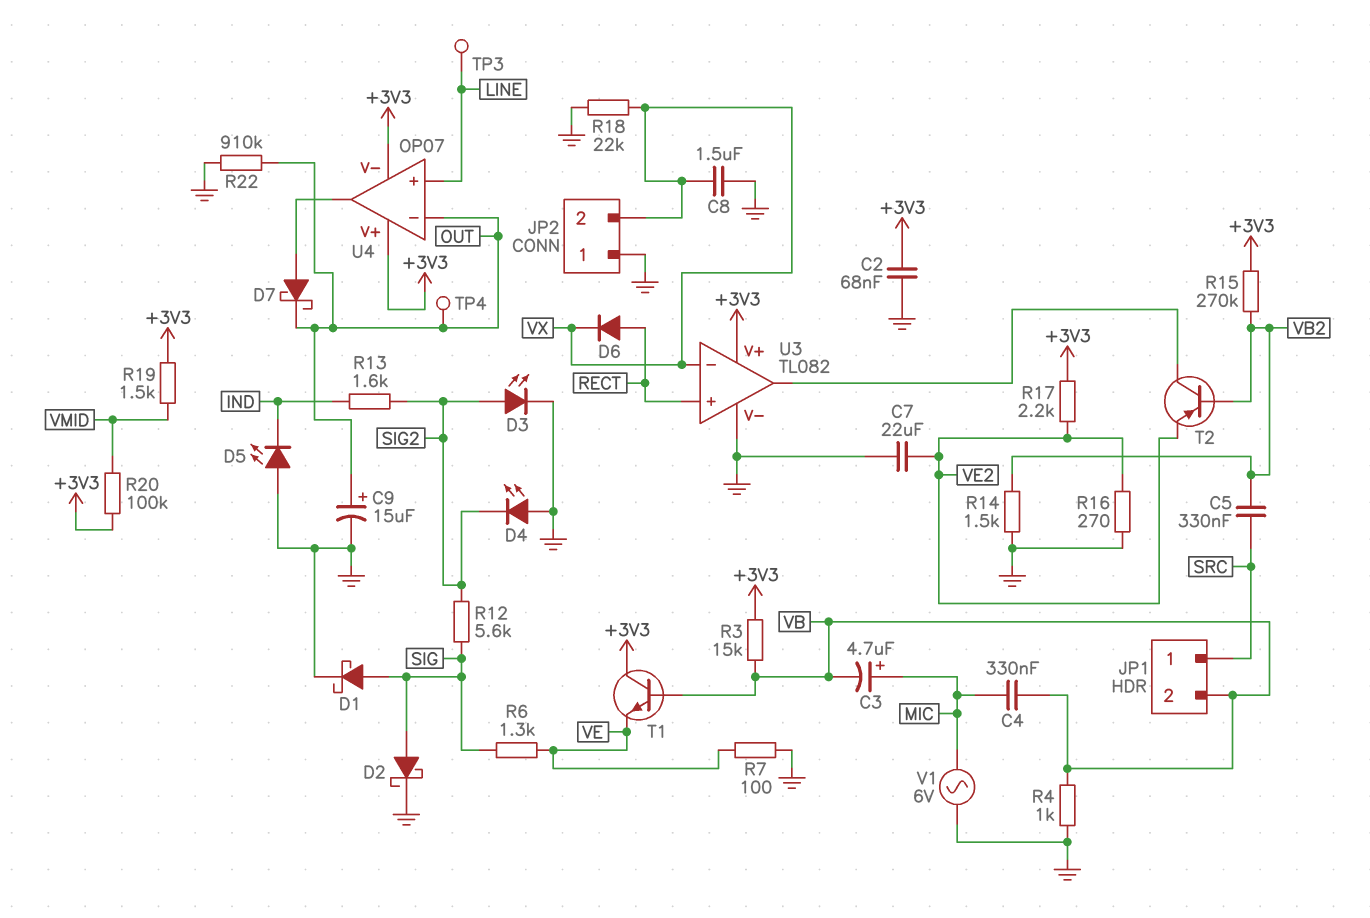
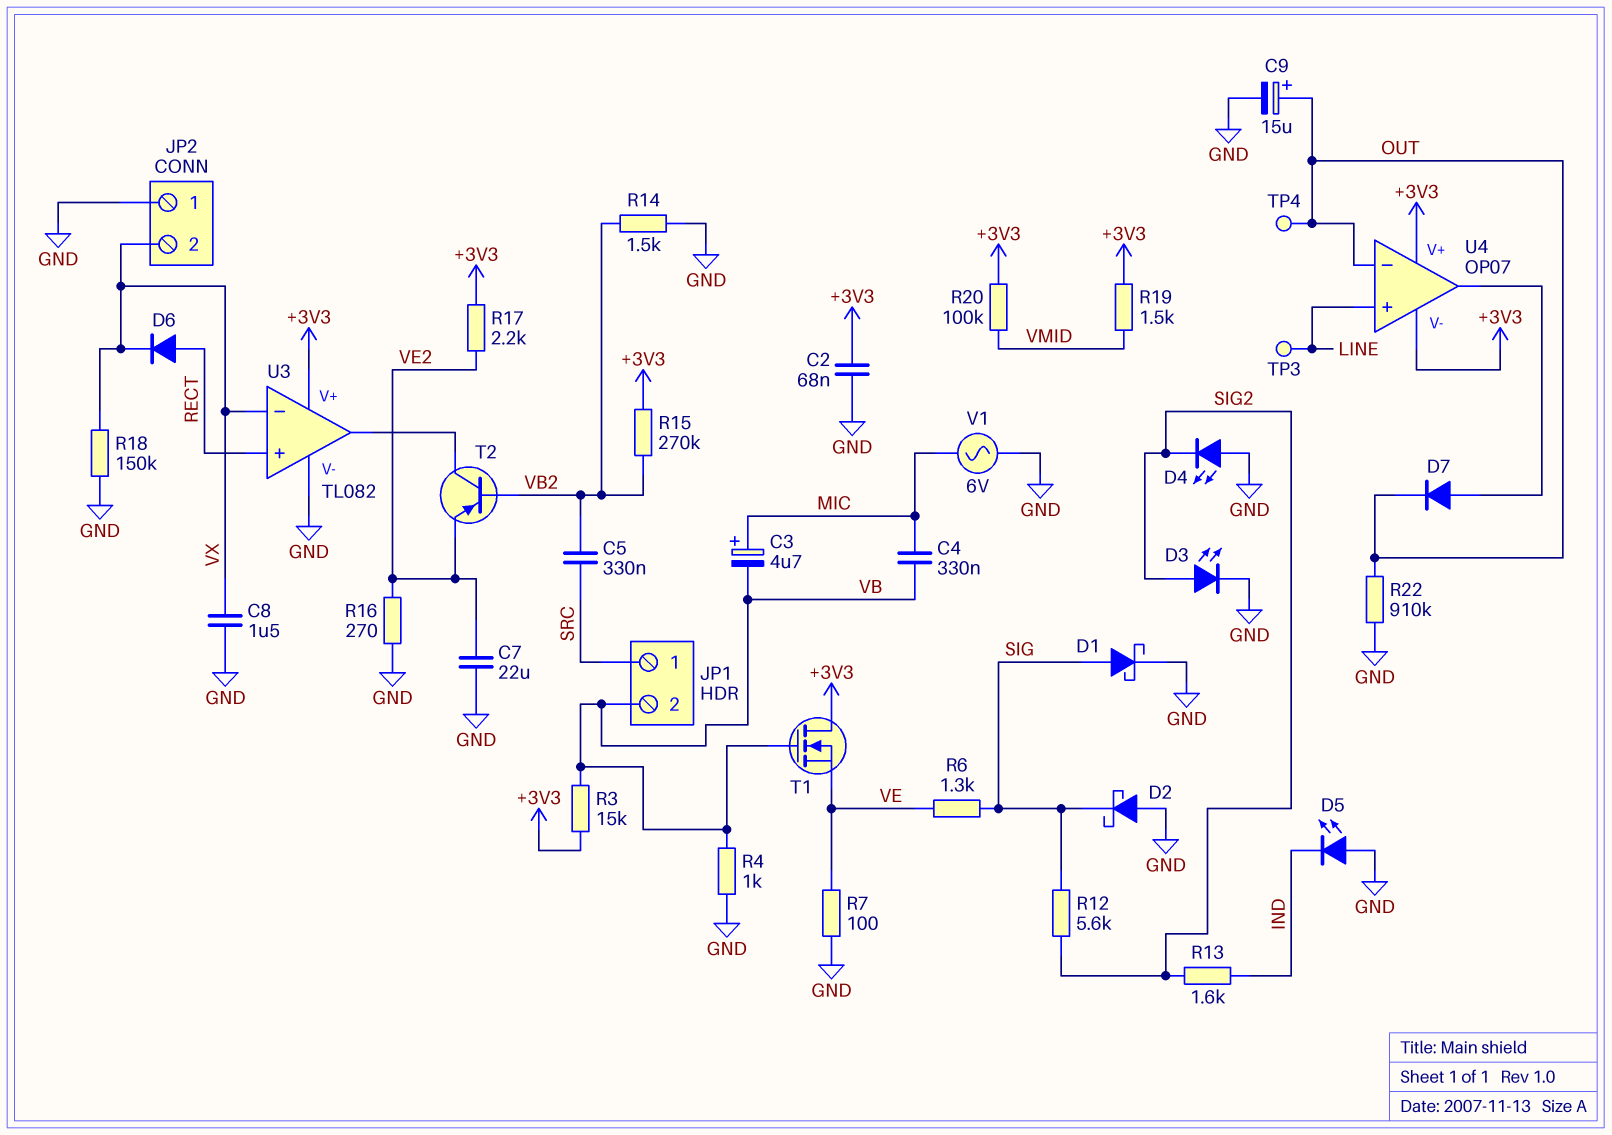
D2: schottky (A SIG, K GND) -> schottky (A GND, K SIG)
D7: schottky (A U4/out, K OUT) -> diode (A U4/out, K OUT)
R18: 22k (GND, VX) -> 150k (GND, VX)
T1: NPN (B VB, C +3V3, E VE) -> NMOS (G VB, D +3V3, S VE)

